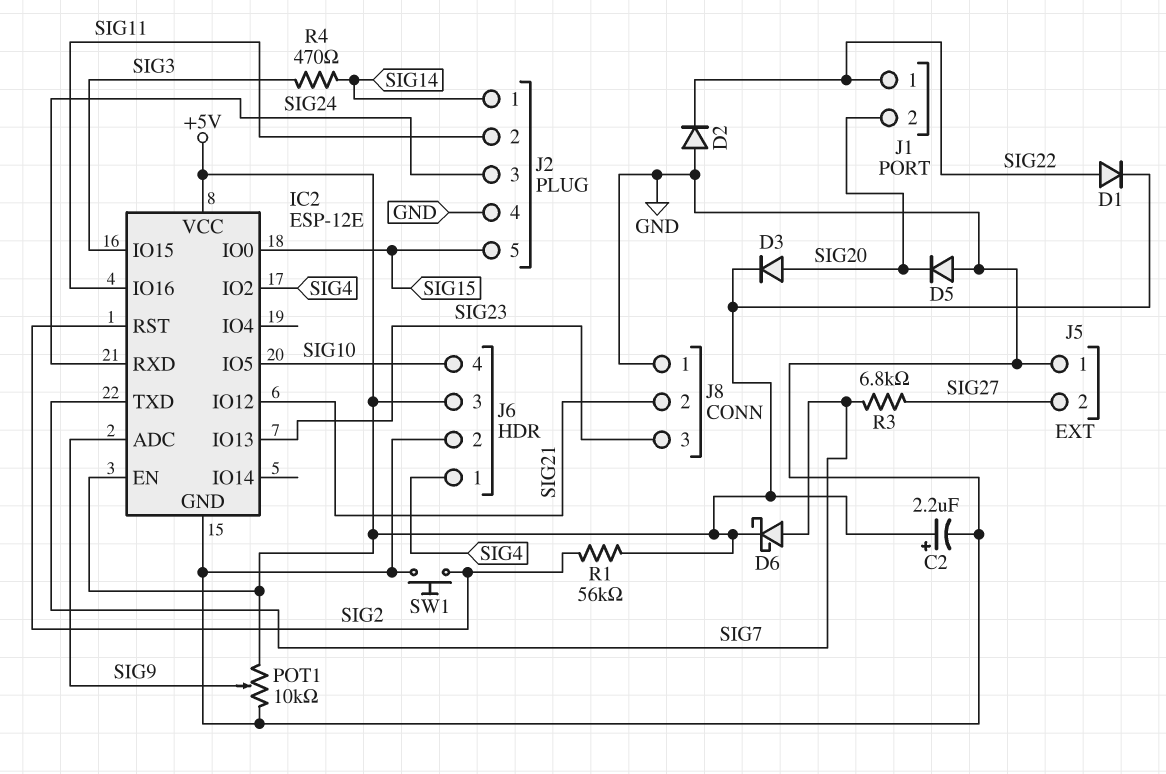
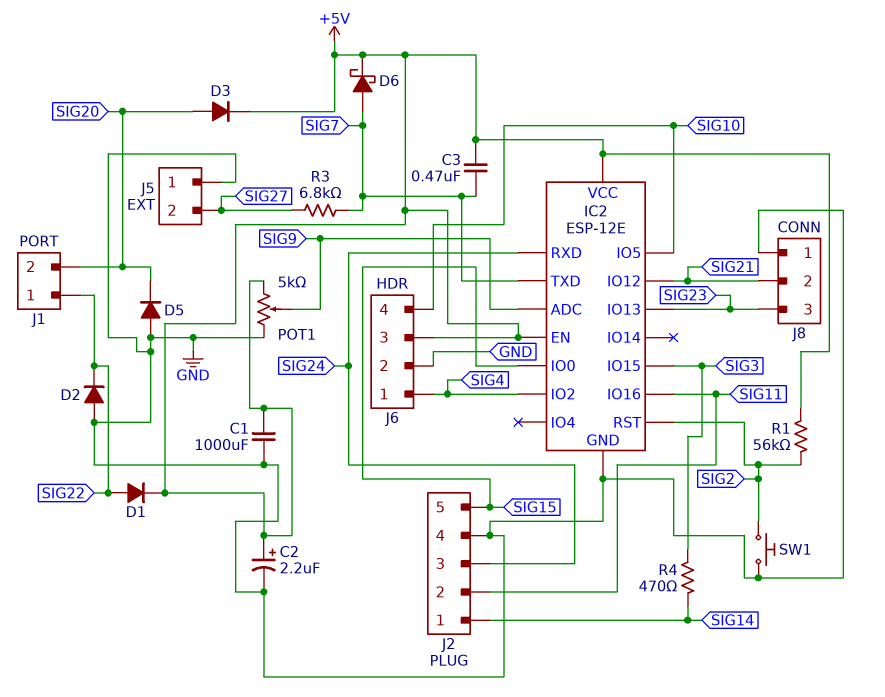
C1: none -> 1000uF (+5V, GND)
C3: none -> 470nF (+5V, SIG7)
POT1: 10k (+5V, GND, wiper SIG9) -> 5k (+5V, GND, wiper SIG9)

